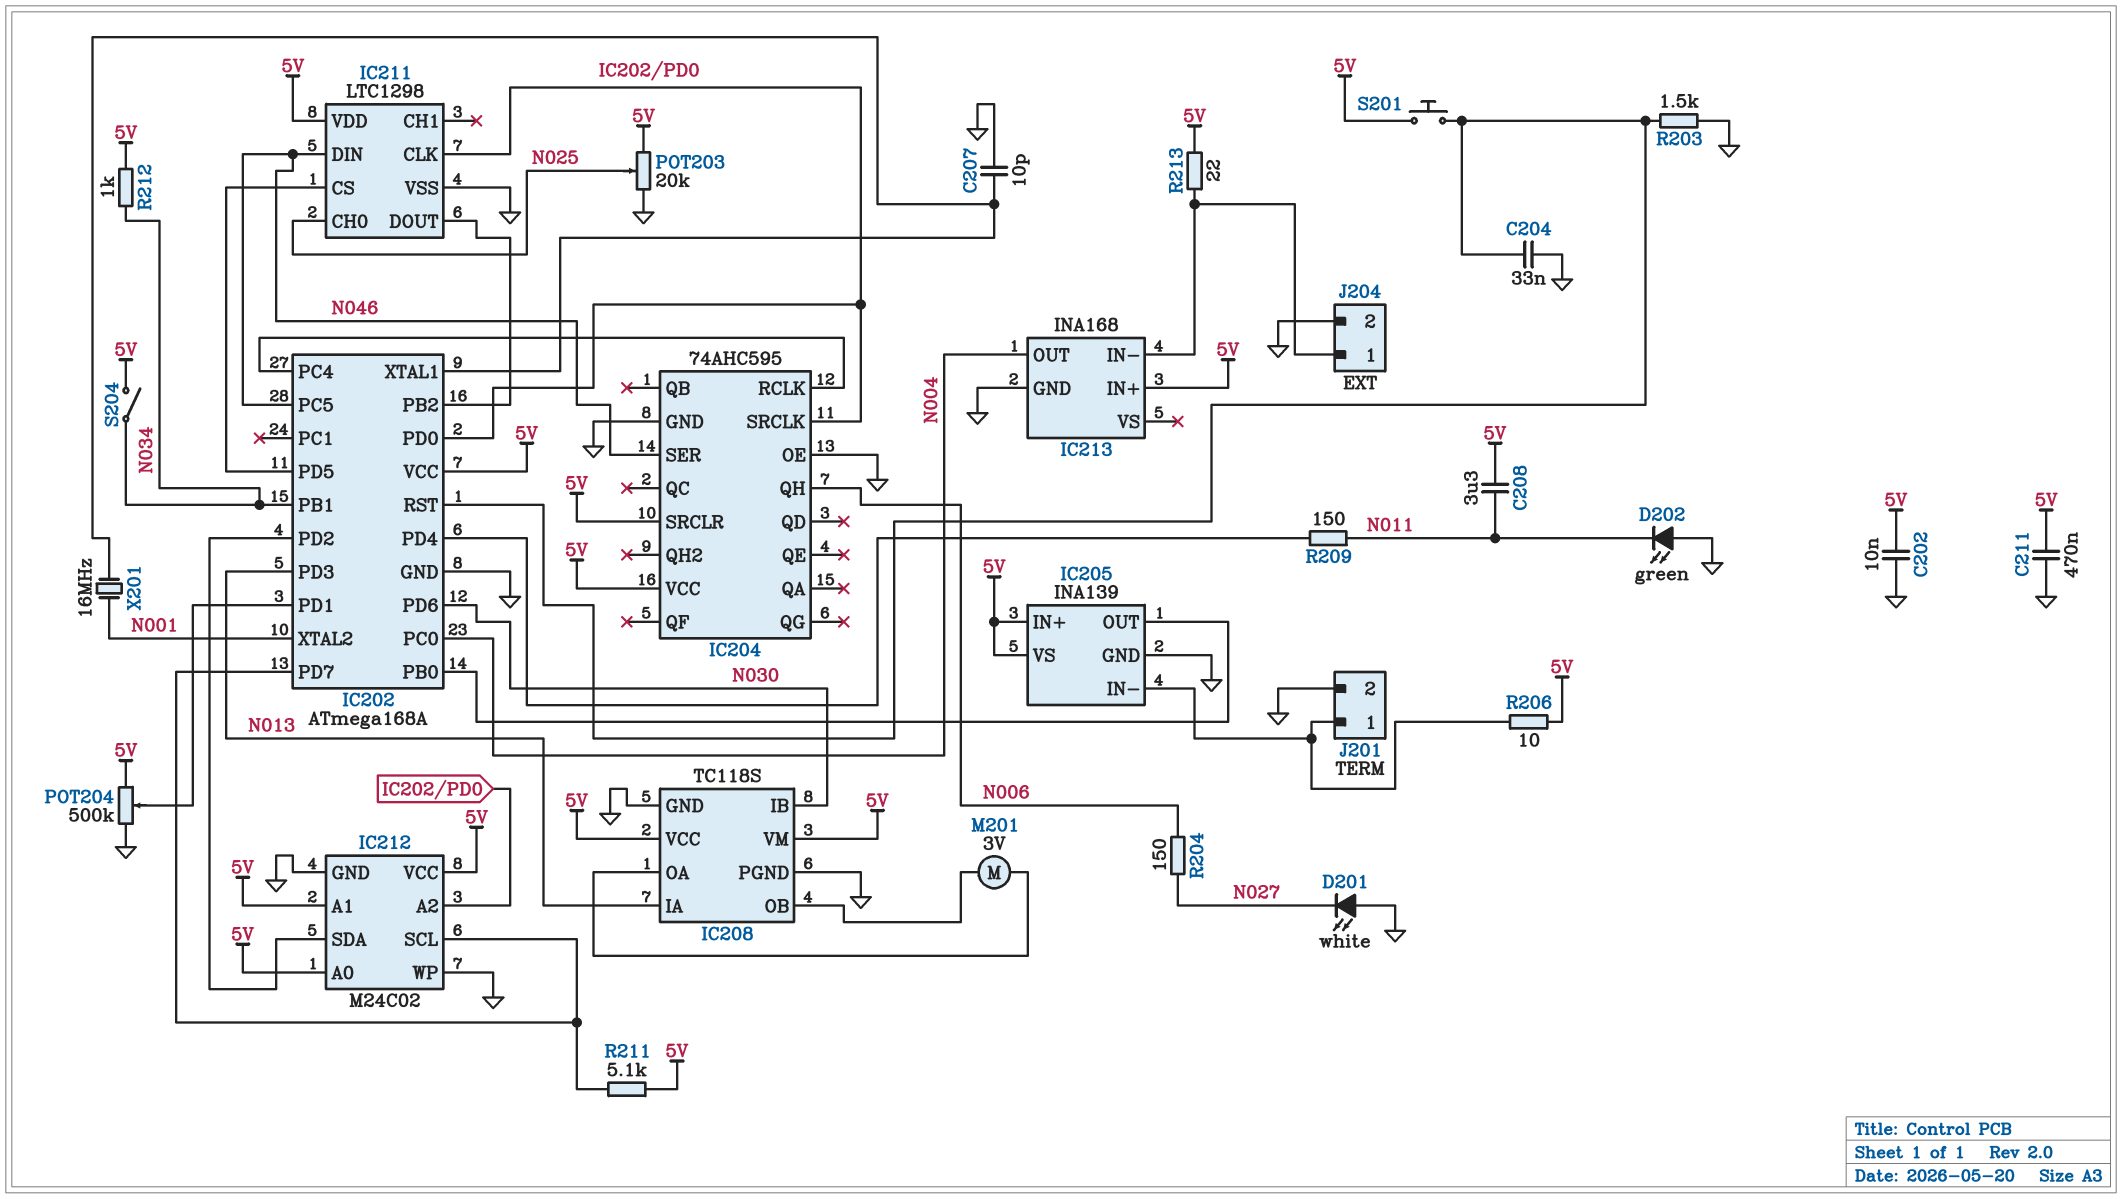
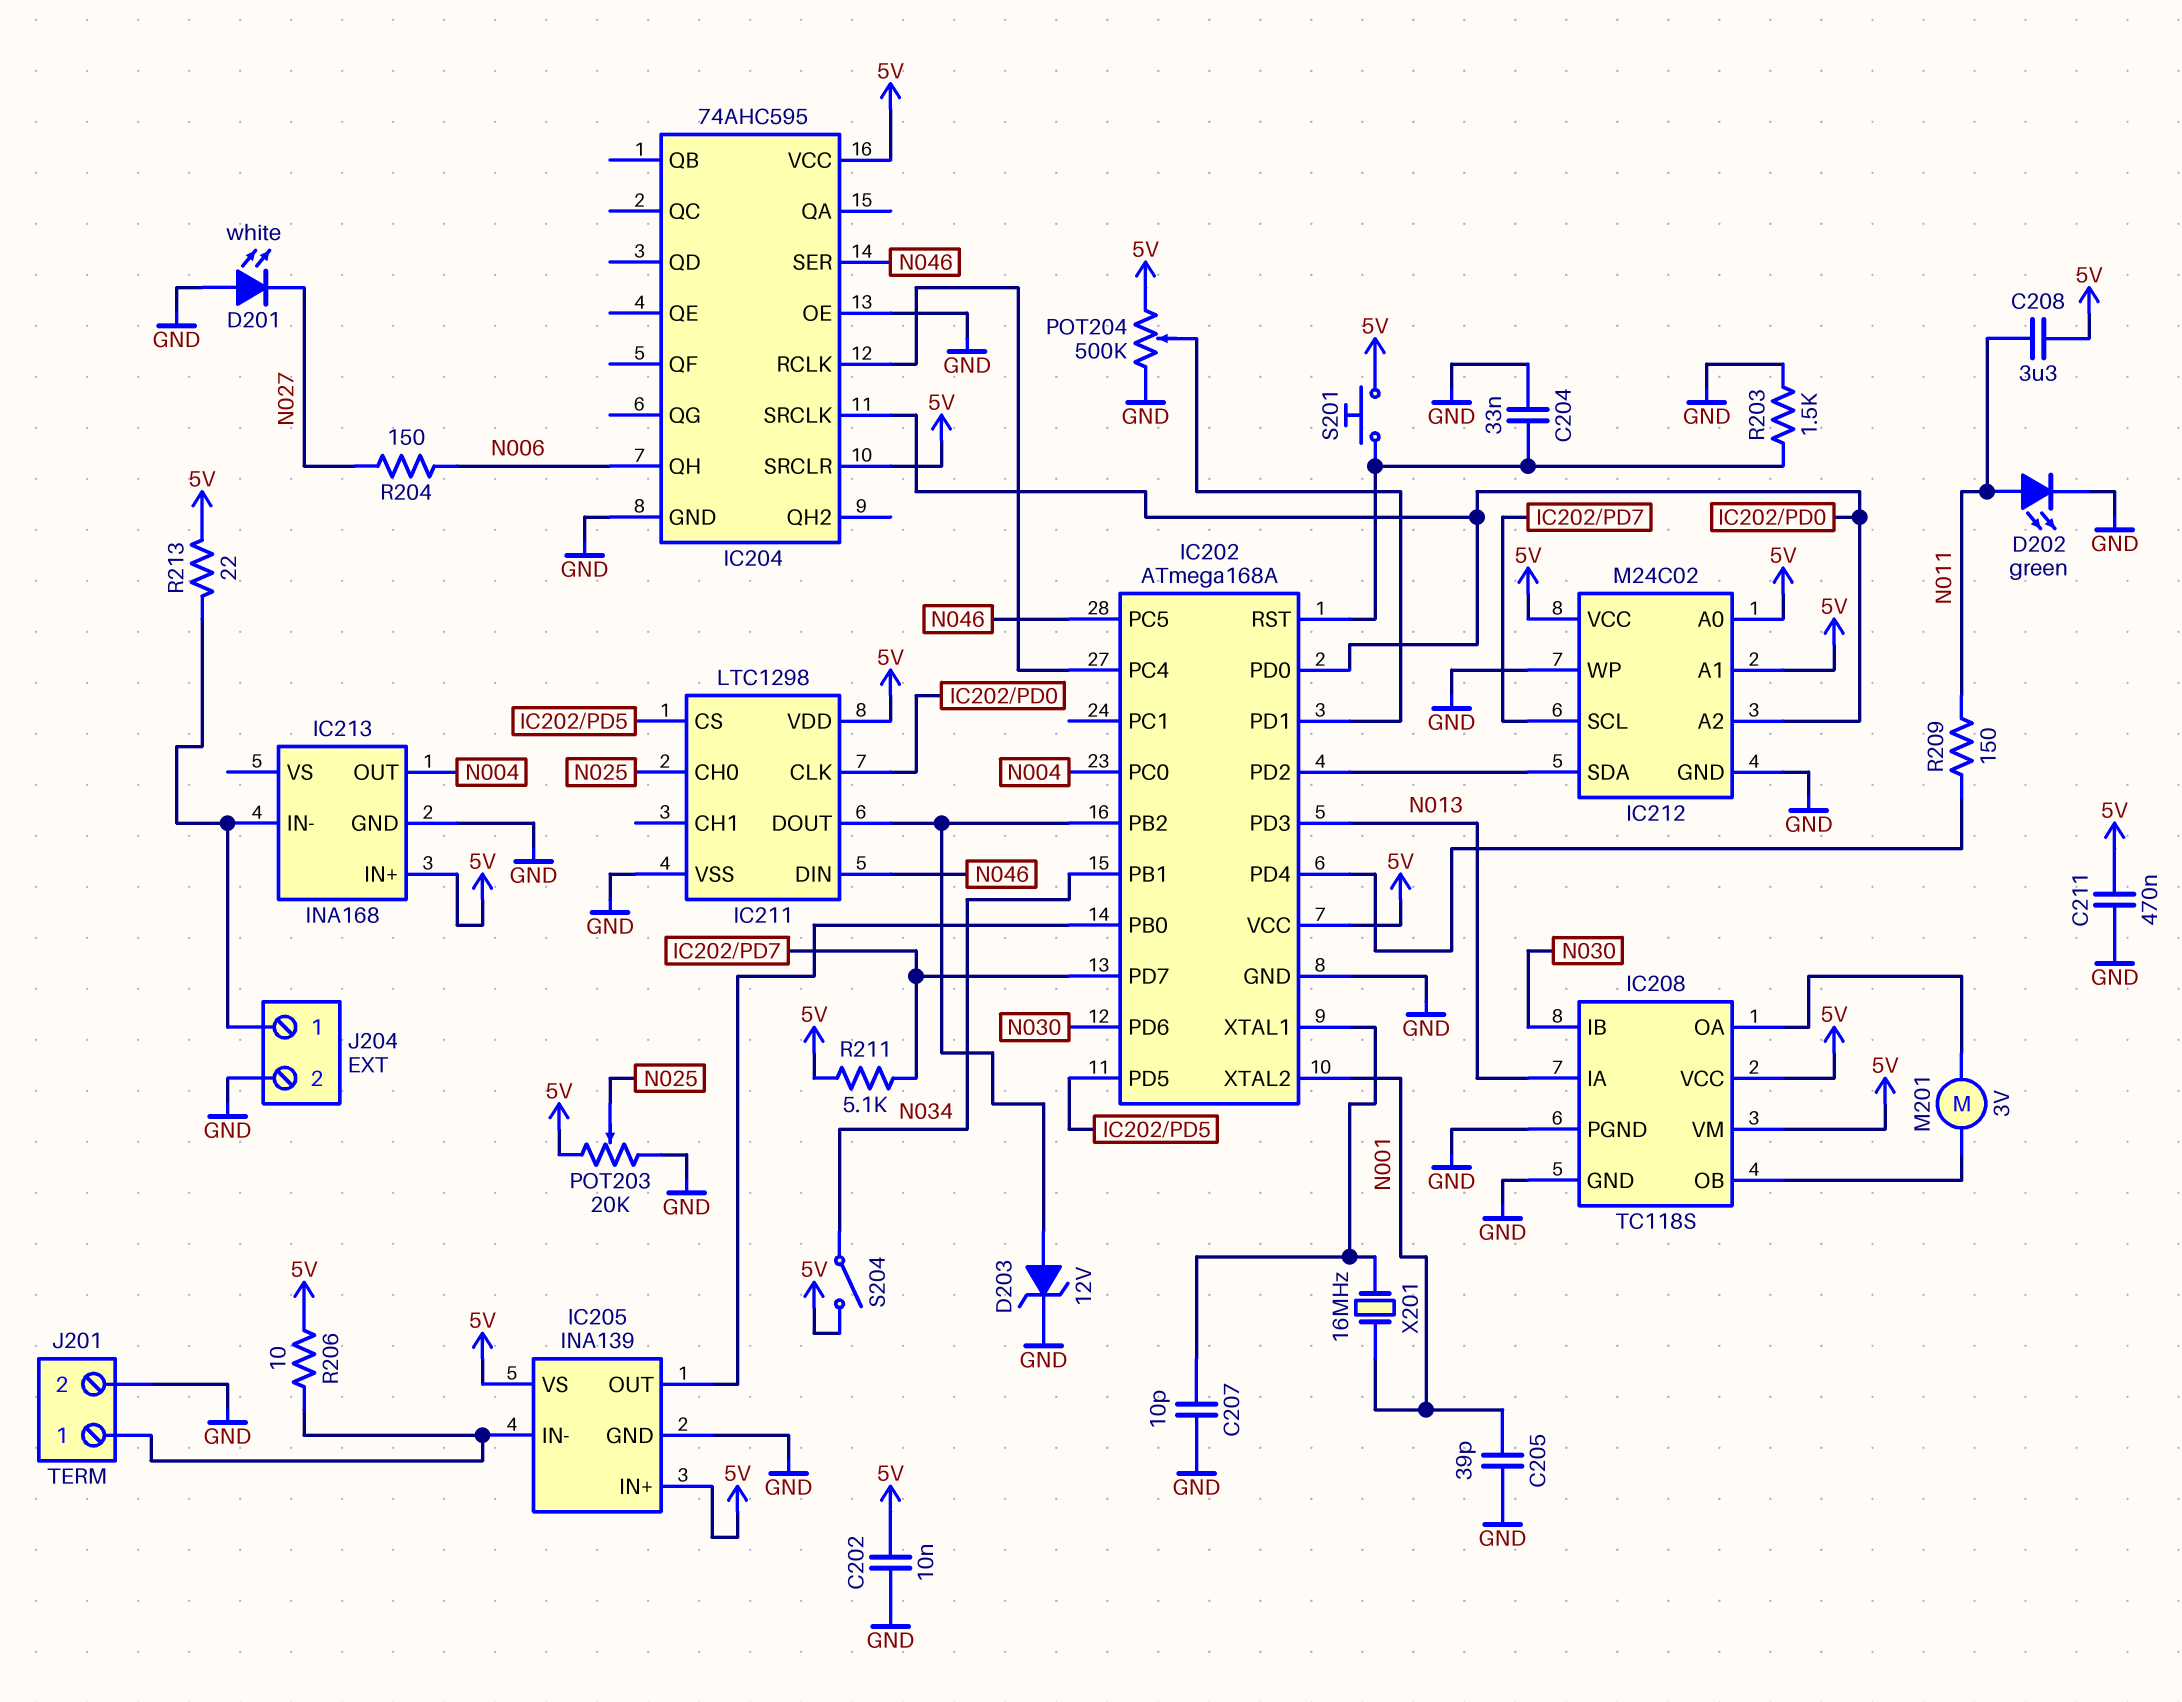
C205: none -> 39pF (GND, N001)
D202: LED green (A GND, K N011) -> LED green (A N011, K GND)
D203: none -> zener 12V (A IC202/PB2, K GND)
R212: 1k (5V, N034) -> none

